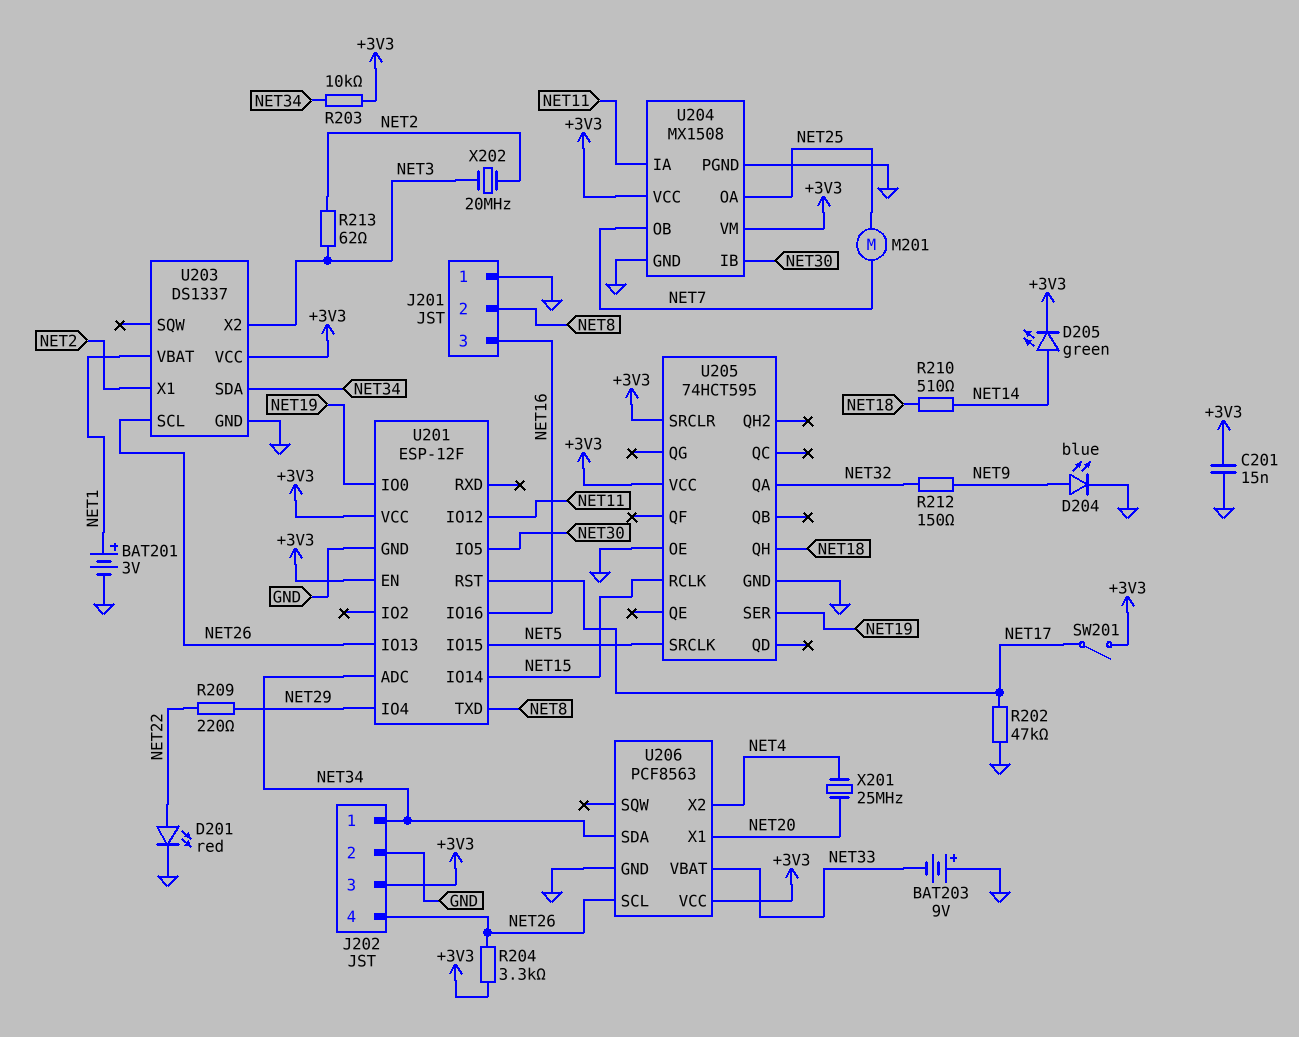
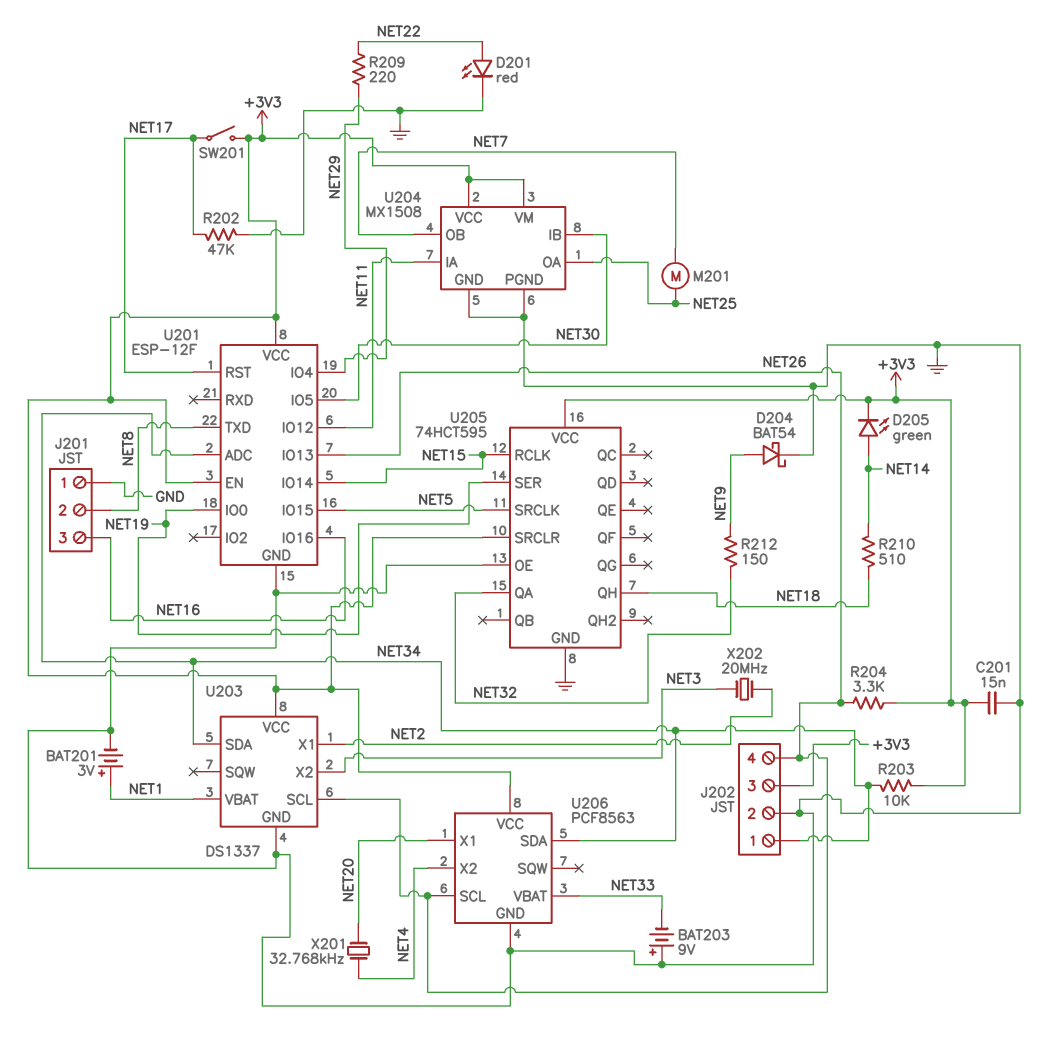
D204: LED blue (A NET9, K GND) -> schottky BAT54 (A NET9, K GND)
R213: 62 (NET2, NET3) -> none
X201: 25MHz (NET4, NET20) -> 32.768kHz (NET4, NET20)

